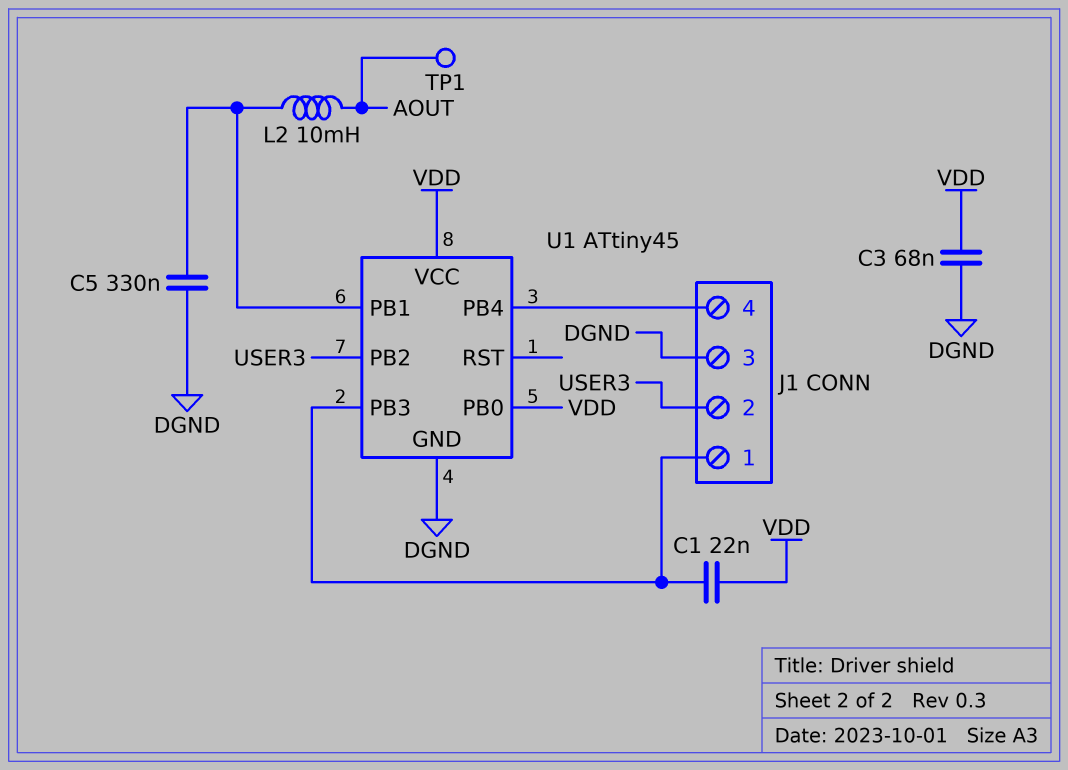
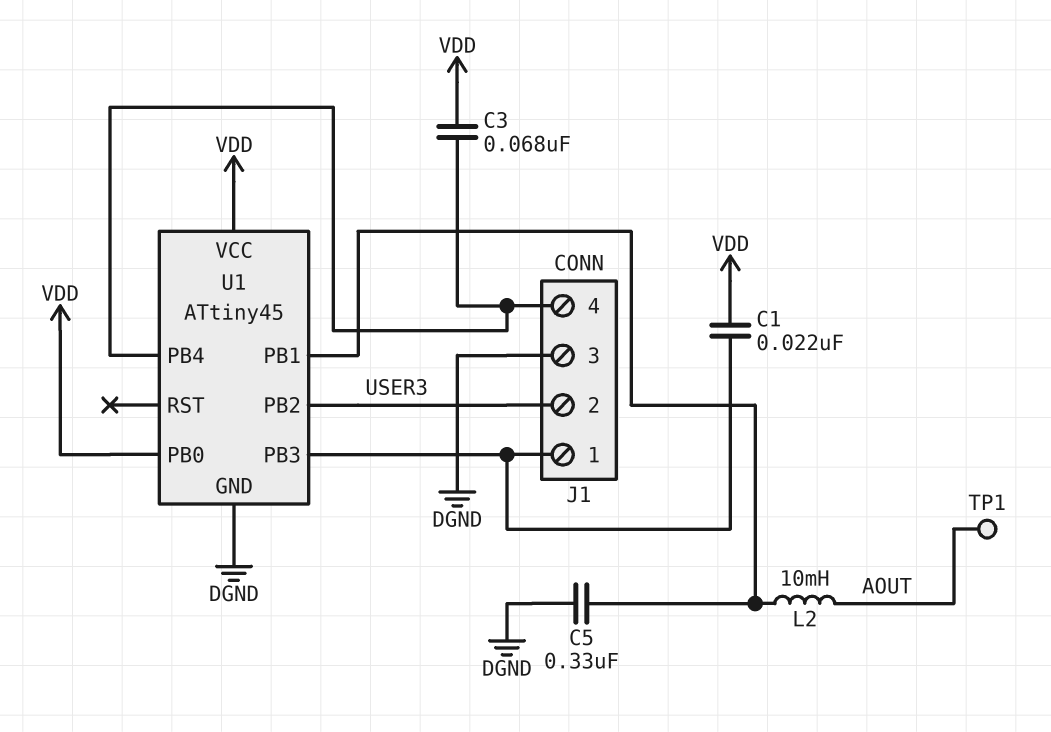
C3: 68nF (DGND, VDD) -> 68nF (J1/4, VDD)

